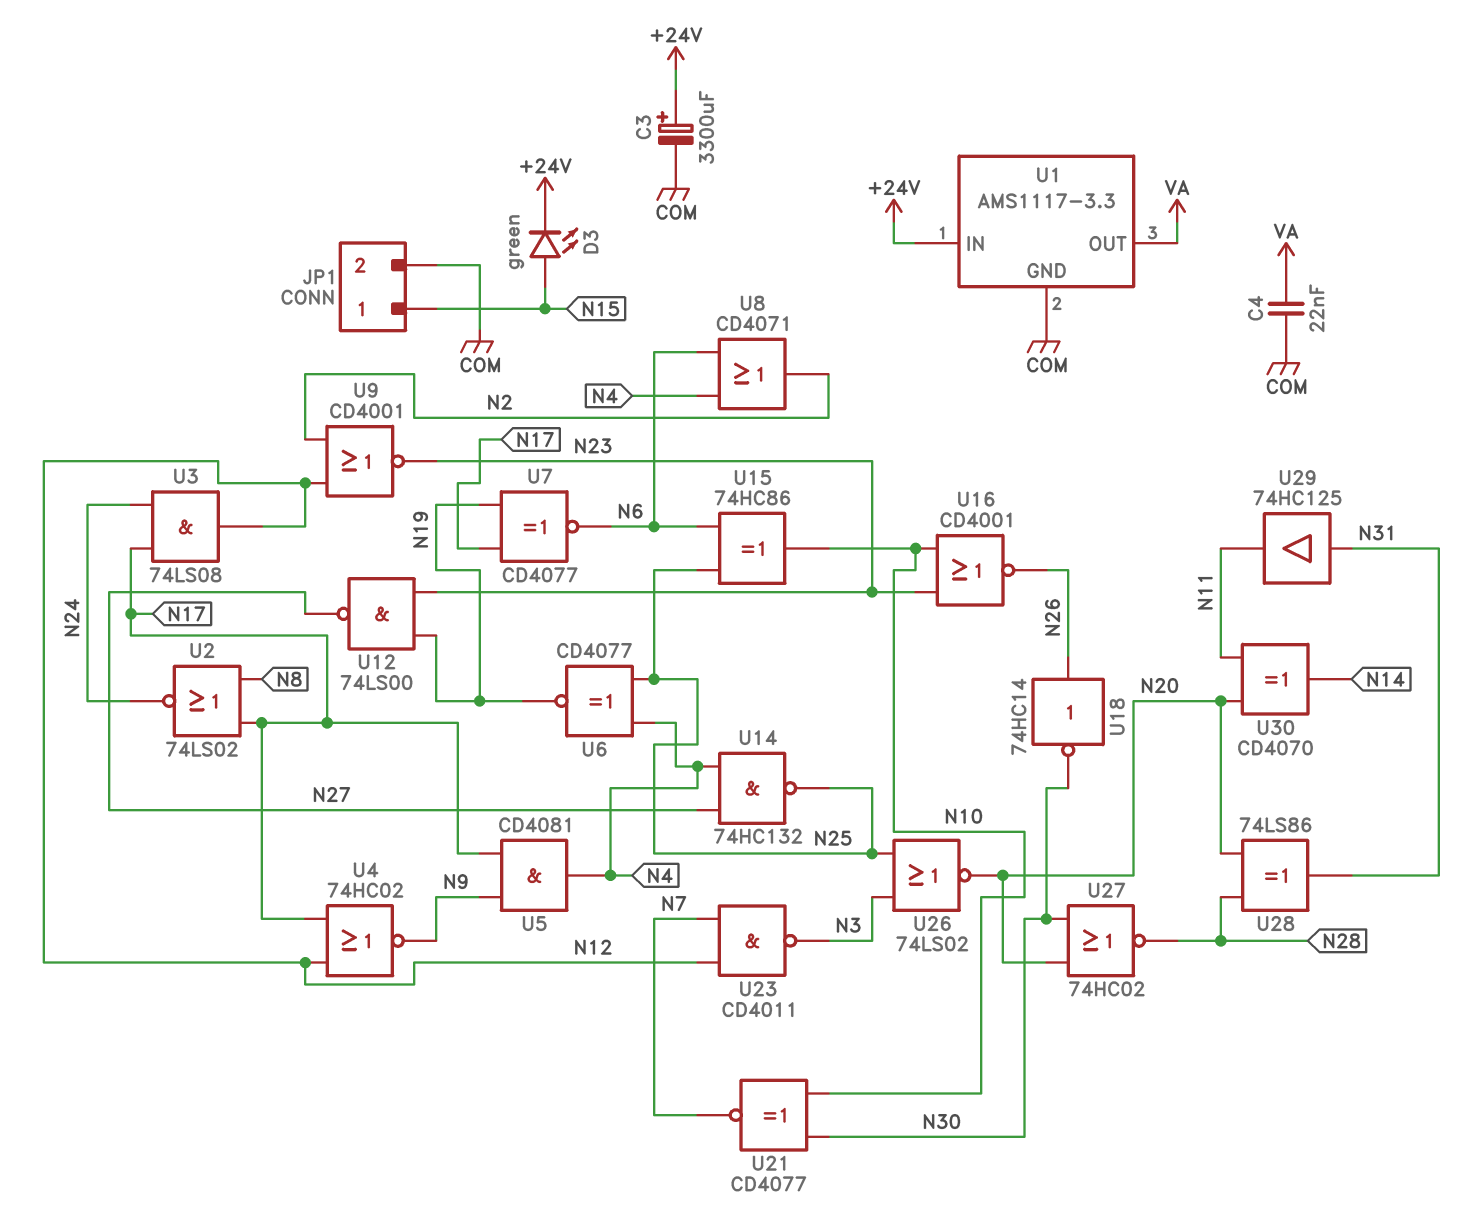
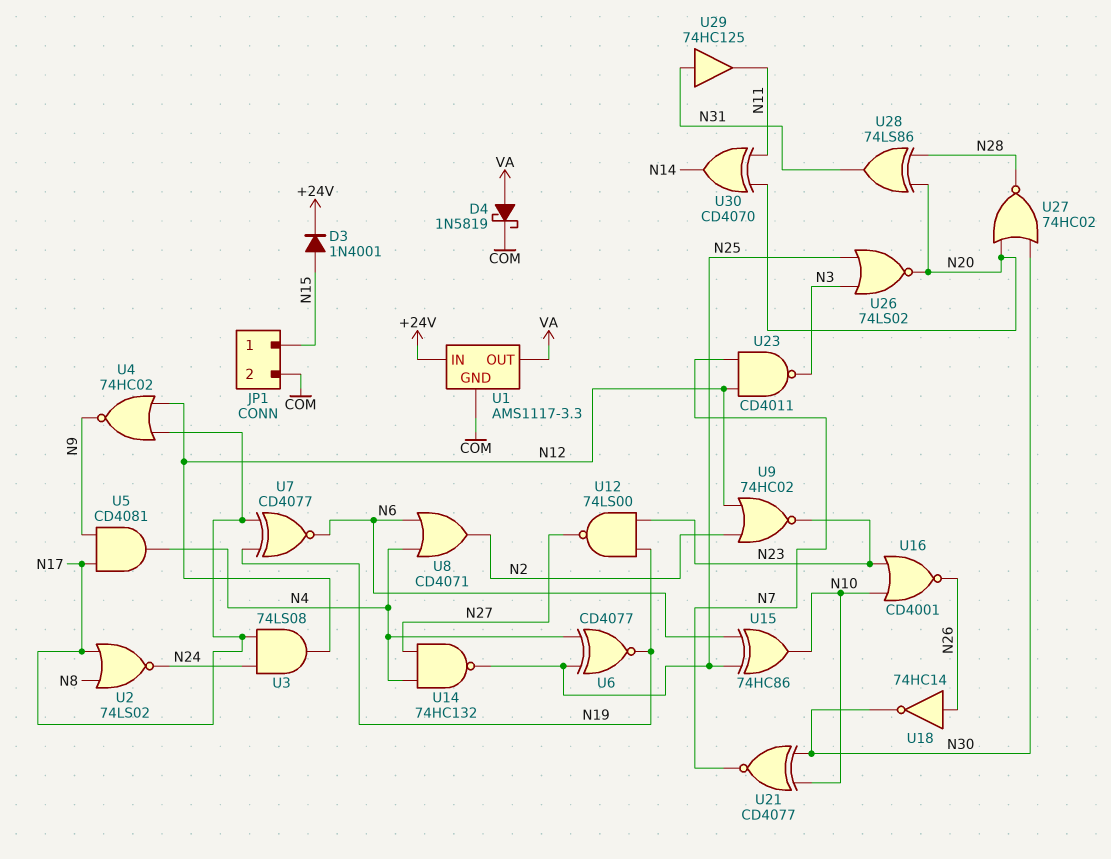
C3: 3300uF (plus +24V, minus COM) -> none
C4: 22nF (COM, VA) -> none
D3: LED green (A N15, K +24V) -> diode 1N4001 (A N15, K +24V)
D4: none -> schottky 1N5819 (A VA, K COM)
U9: NOR CD4001 (in N2, in N12, out N23) -> NOR 74HC02 (in N2, in N12, out N23)

